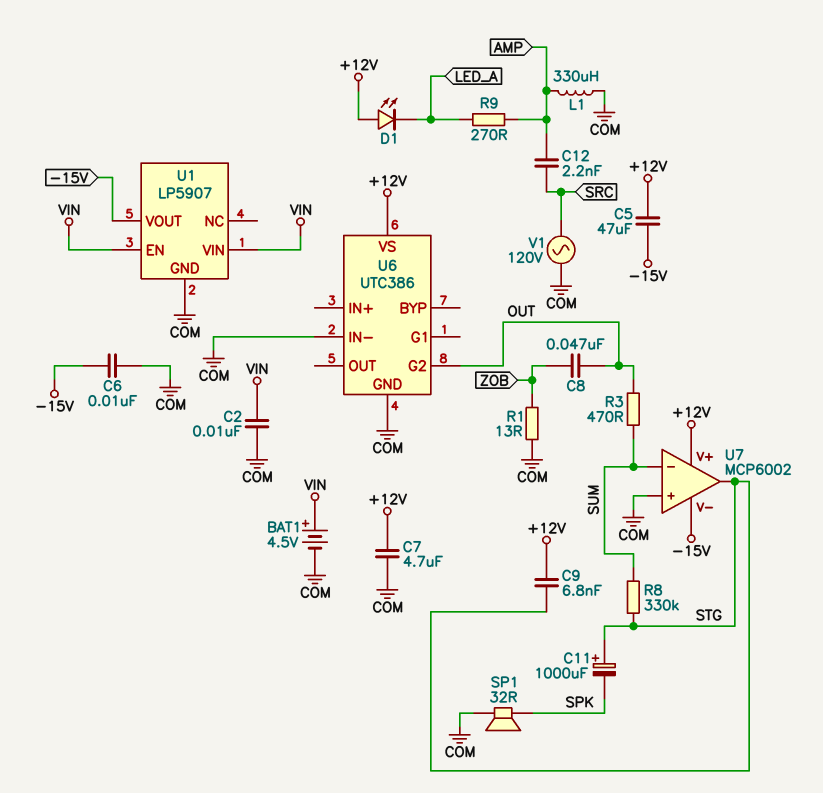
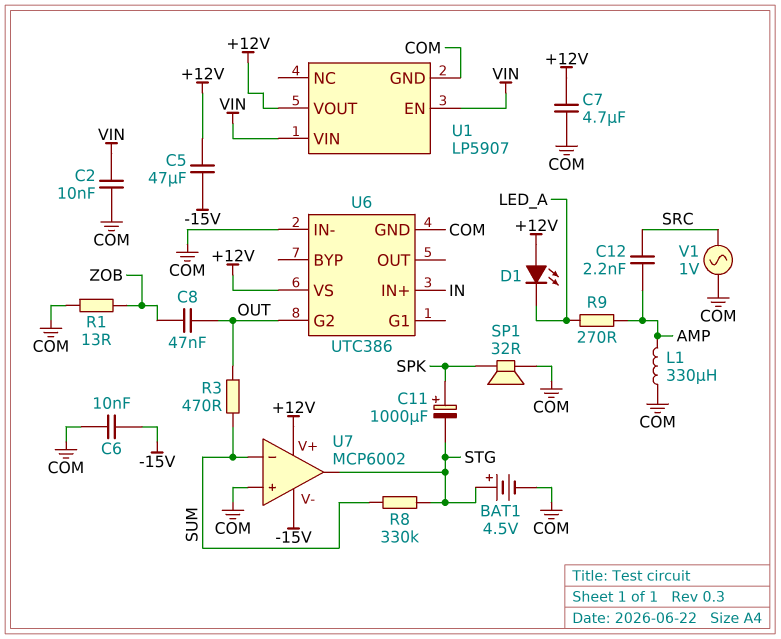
BAT1: 4.5V (plus VIN, minus COM) -> 4.5V (plus STG, minus COM)
C9: 6.8nF (+12V, STG) -> none
C11: 1000uF (plus STG, minus SPK) -> 1000uF (plus SPK, minus STG)
U1 pin VOUT: -15V -> +12V
U6 pin IN+: none -> IN
V1: AC 120V (COM, SRC) -> AC 1V (COM, SRC)

